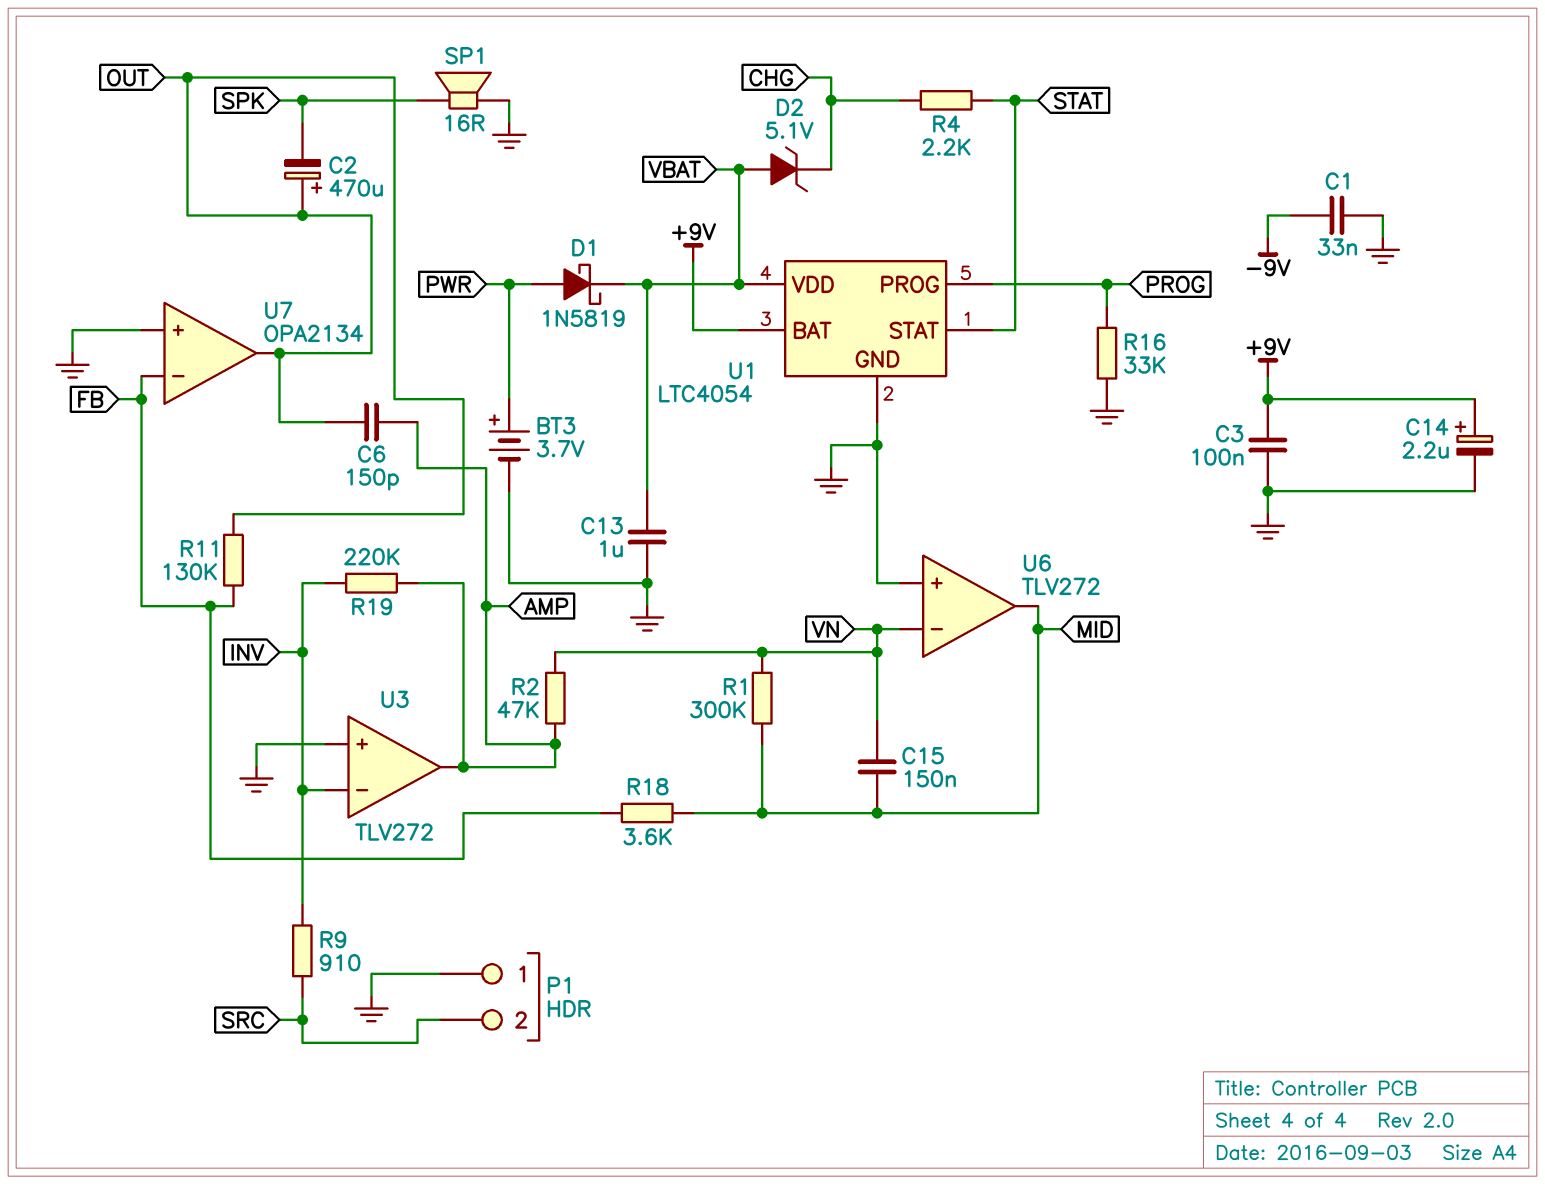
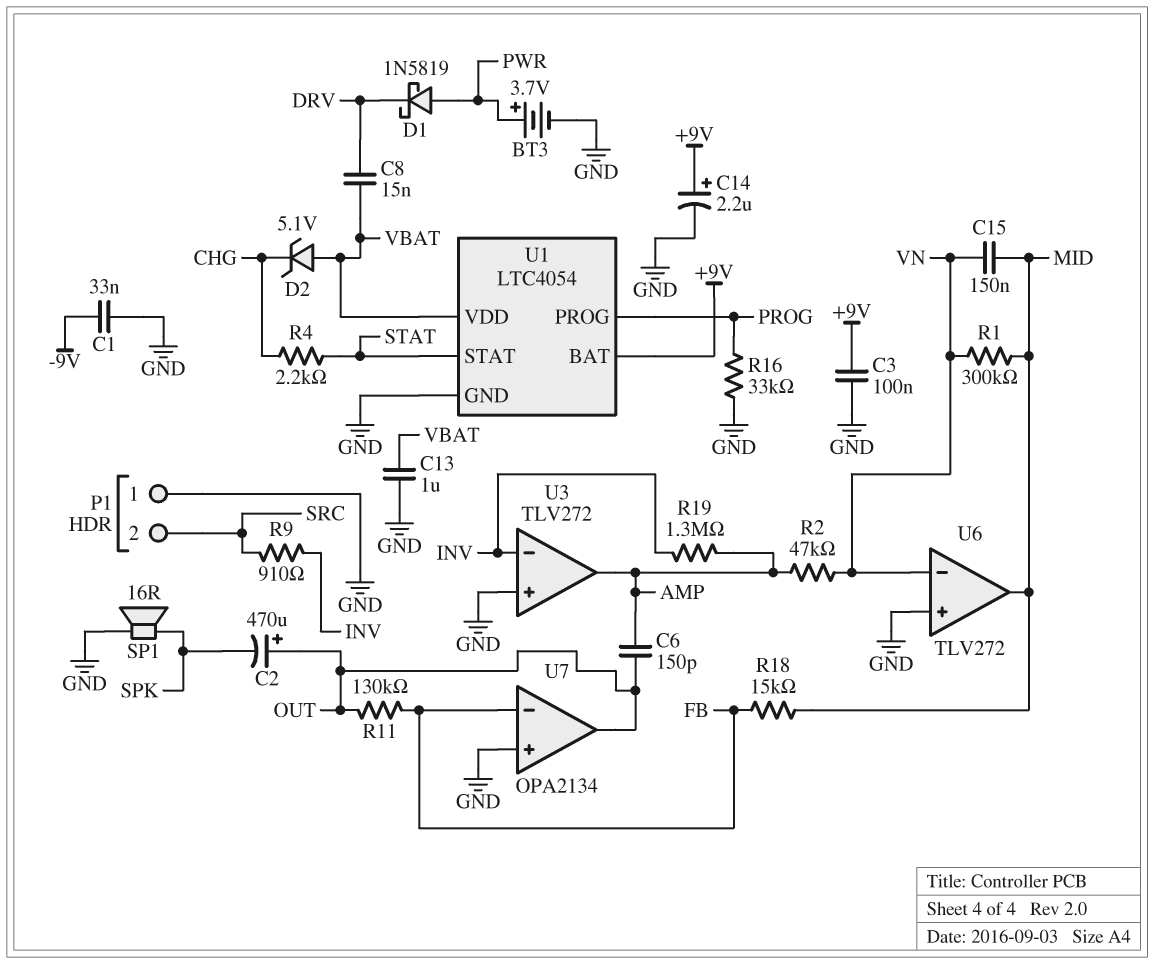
C8: none -> 15nF (DRV, VBAT)
D1: schottky 1N5819 (A PWR, K VBAT) -> schottky 1N5819 (A PWR, K DRV)
R18: 3.6k (FB, MID) -> 15k (FB, MID)
R19: 220k (AMP, INV) -> 1.3M (AMP, INV)

